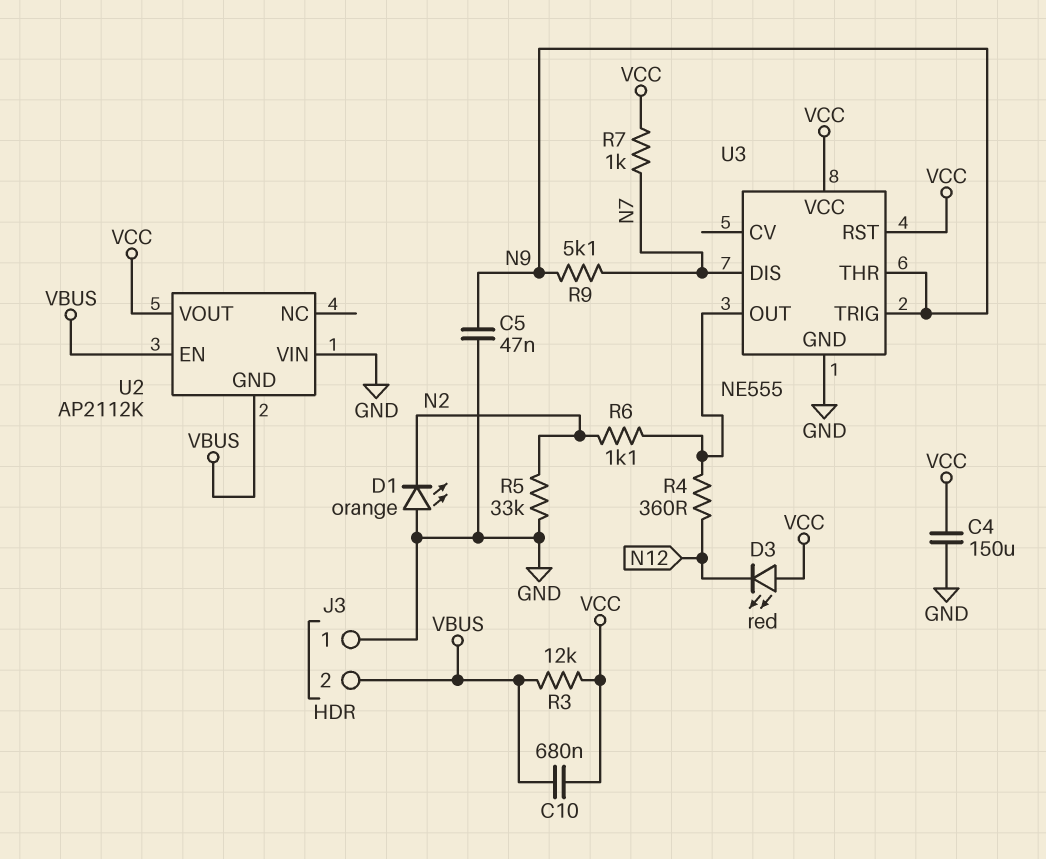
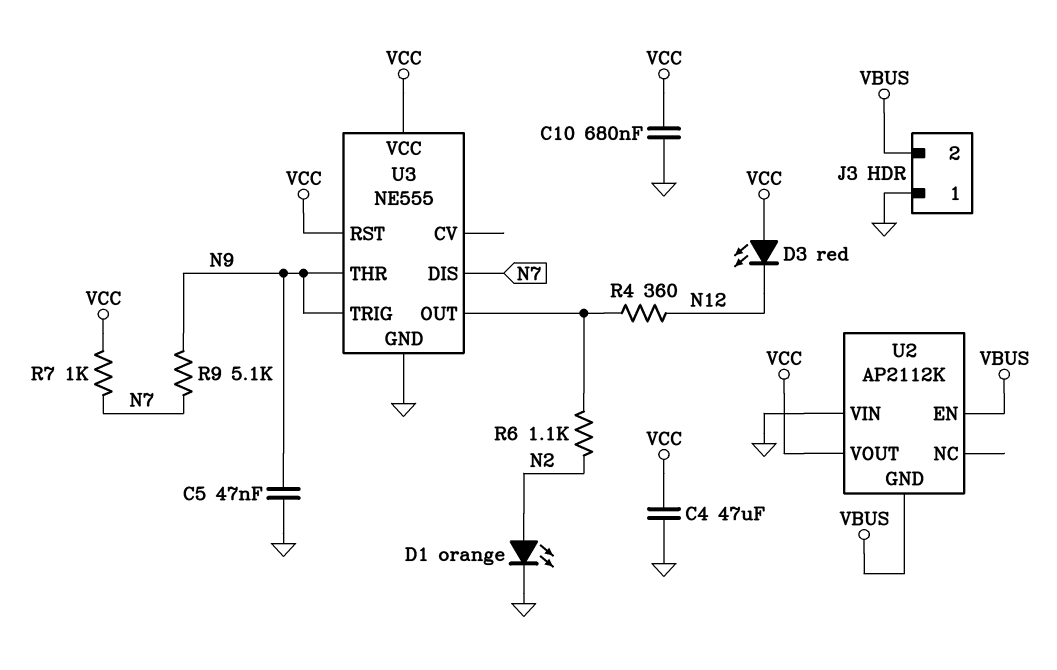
C4: 150uF (GND, VCC) -> 47uF (GND, VCC)
C10: 680nF (VBUS, VCC) -> 680nF (GND, VCC)
D1: LED orange (A GND, K N2) -> LED orange (A N2, K GND)
R3: 12k (VBUS, VCC) -> none
R5: 33k (GND, N2) -> none

